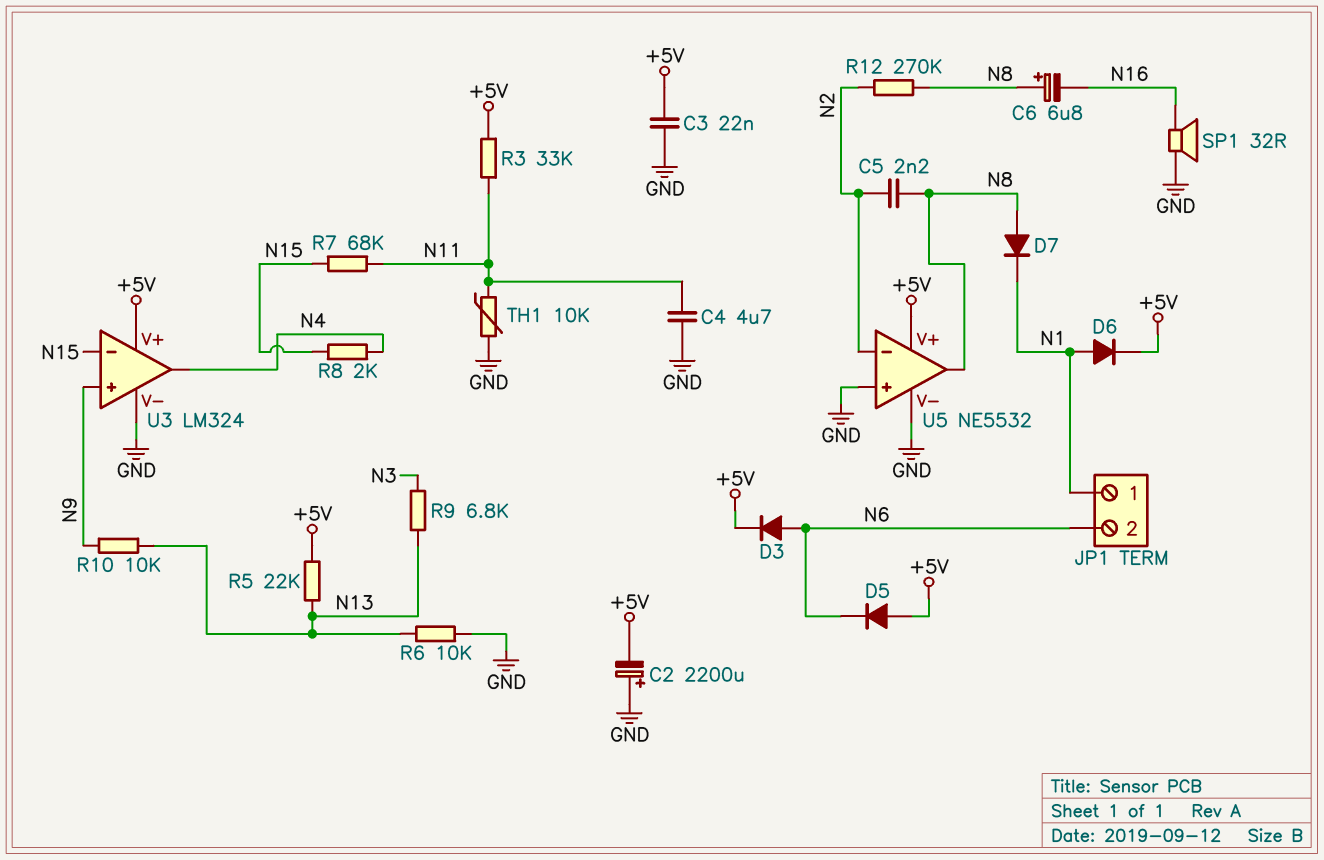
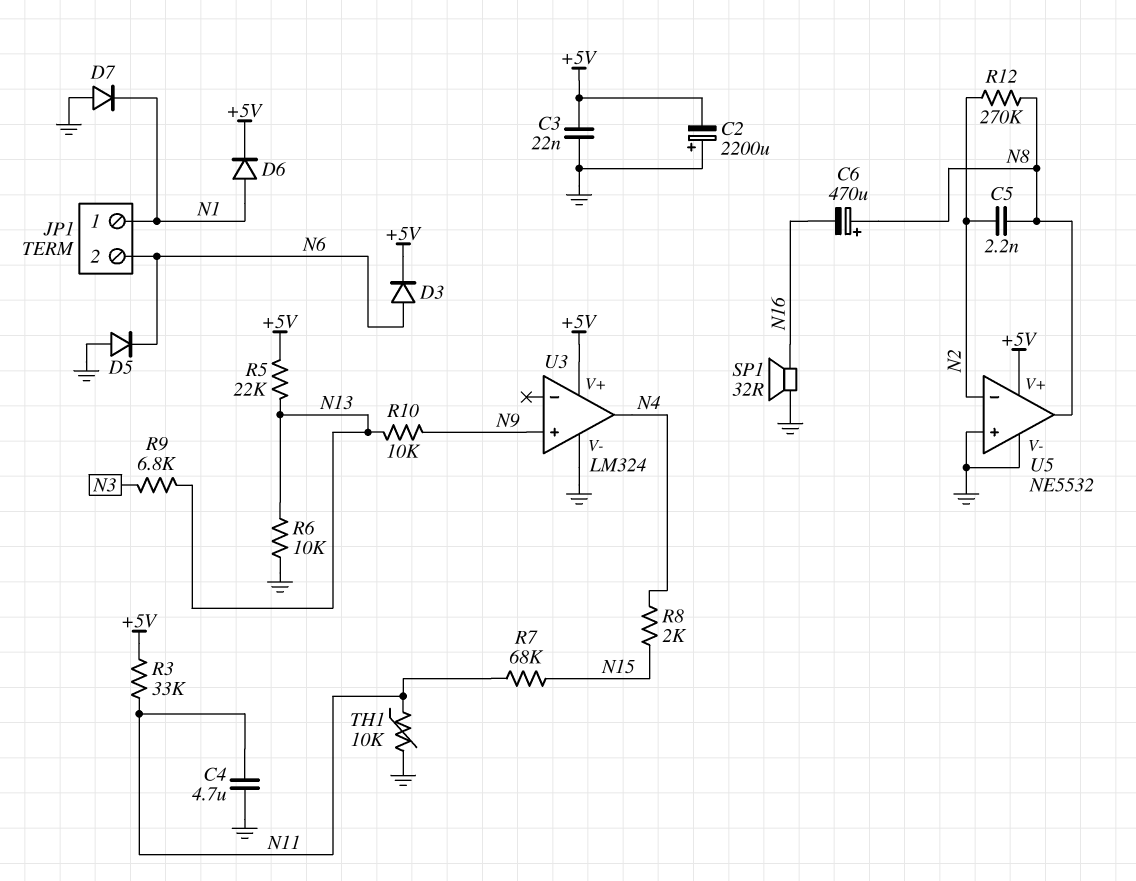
C6: 6.8uF (plus N8, minus N16) -> 470uF (plus N8, minus N16)
D5: diode (A +5V, K N6) -> diode (A GND, K N6)
D7: diode (A N8, K N1) -> diode (A GND, K N1)
U3 pin in-: N15 -> none

